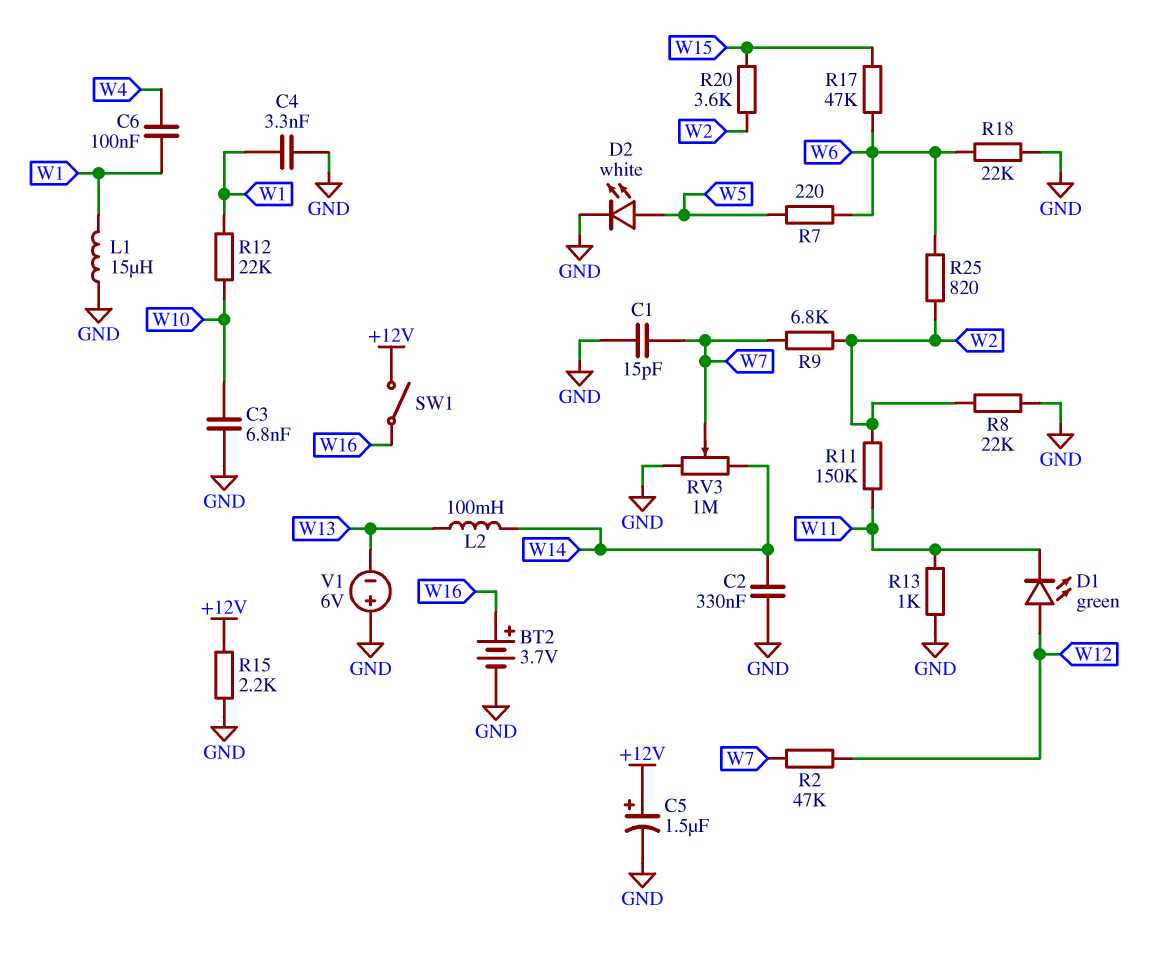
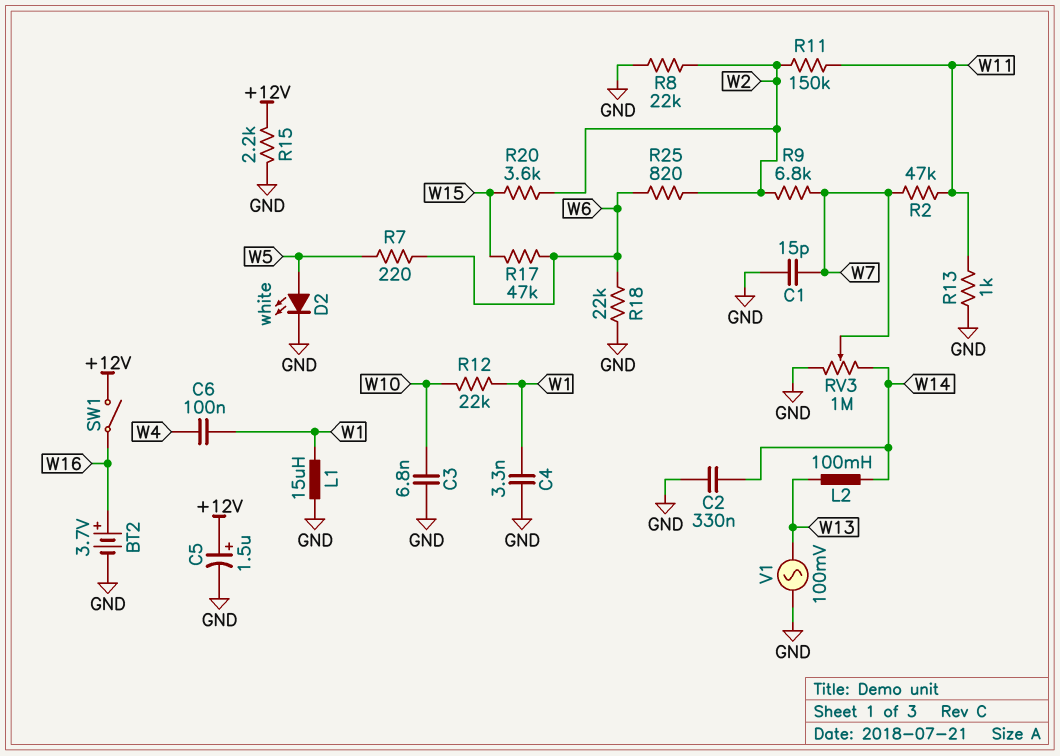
D1: LED green (A W12, K W11) -> none
R2: 47k (W7, W12) -> 47k (W7, W11)
V1: 6V (plus GND, minus W13) -> AC 100mV (GND, W13)

